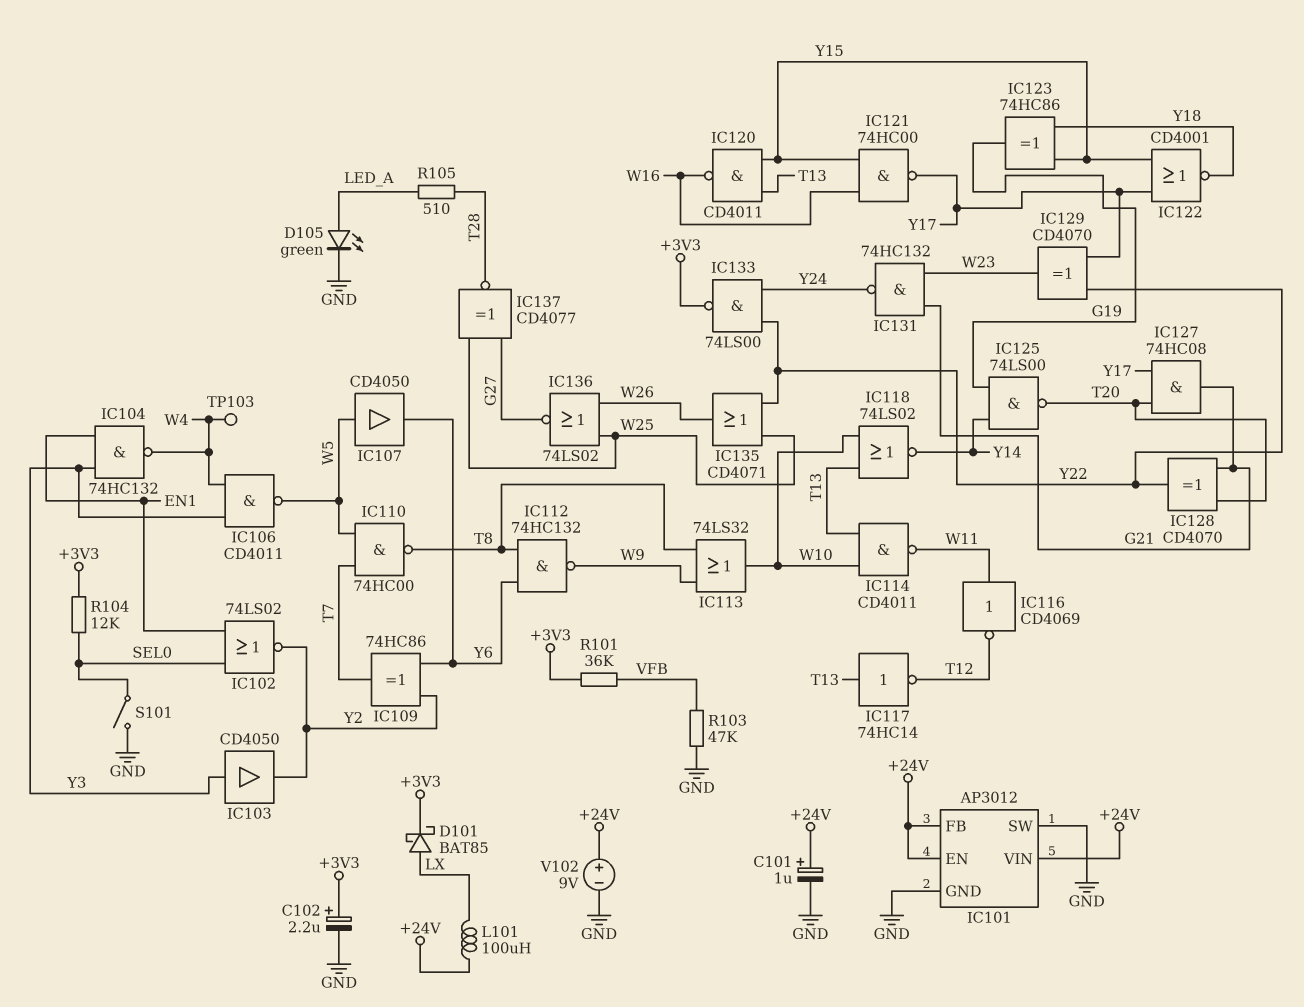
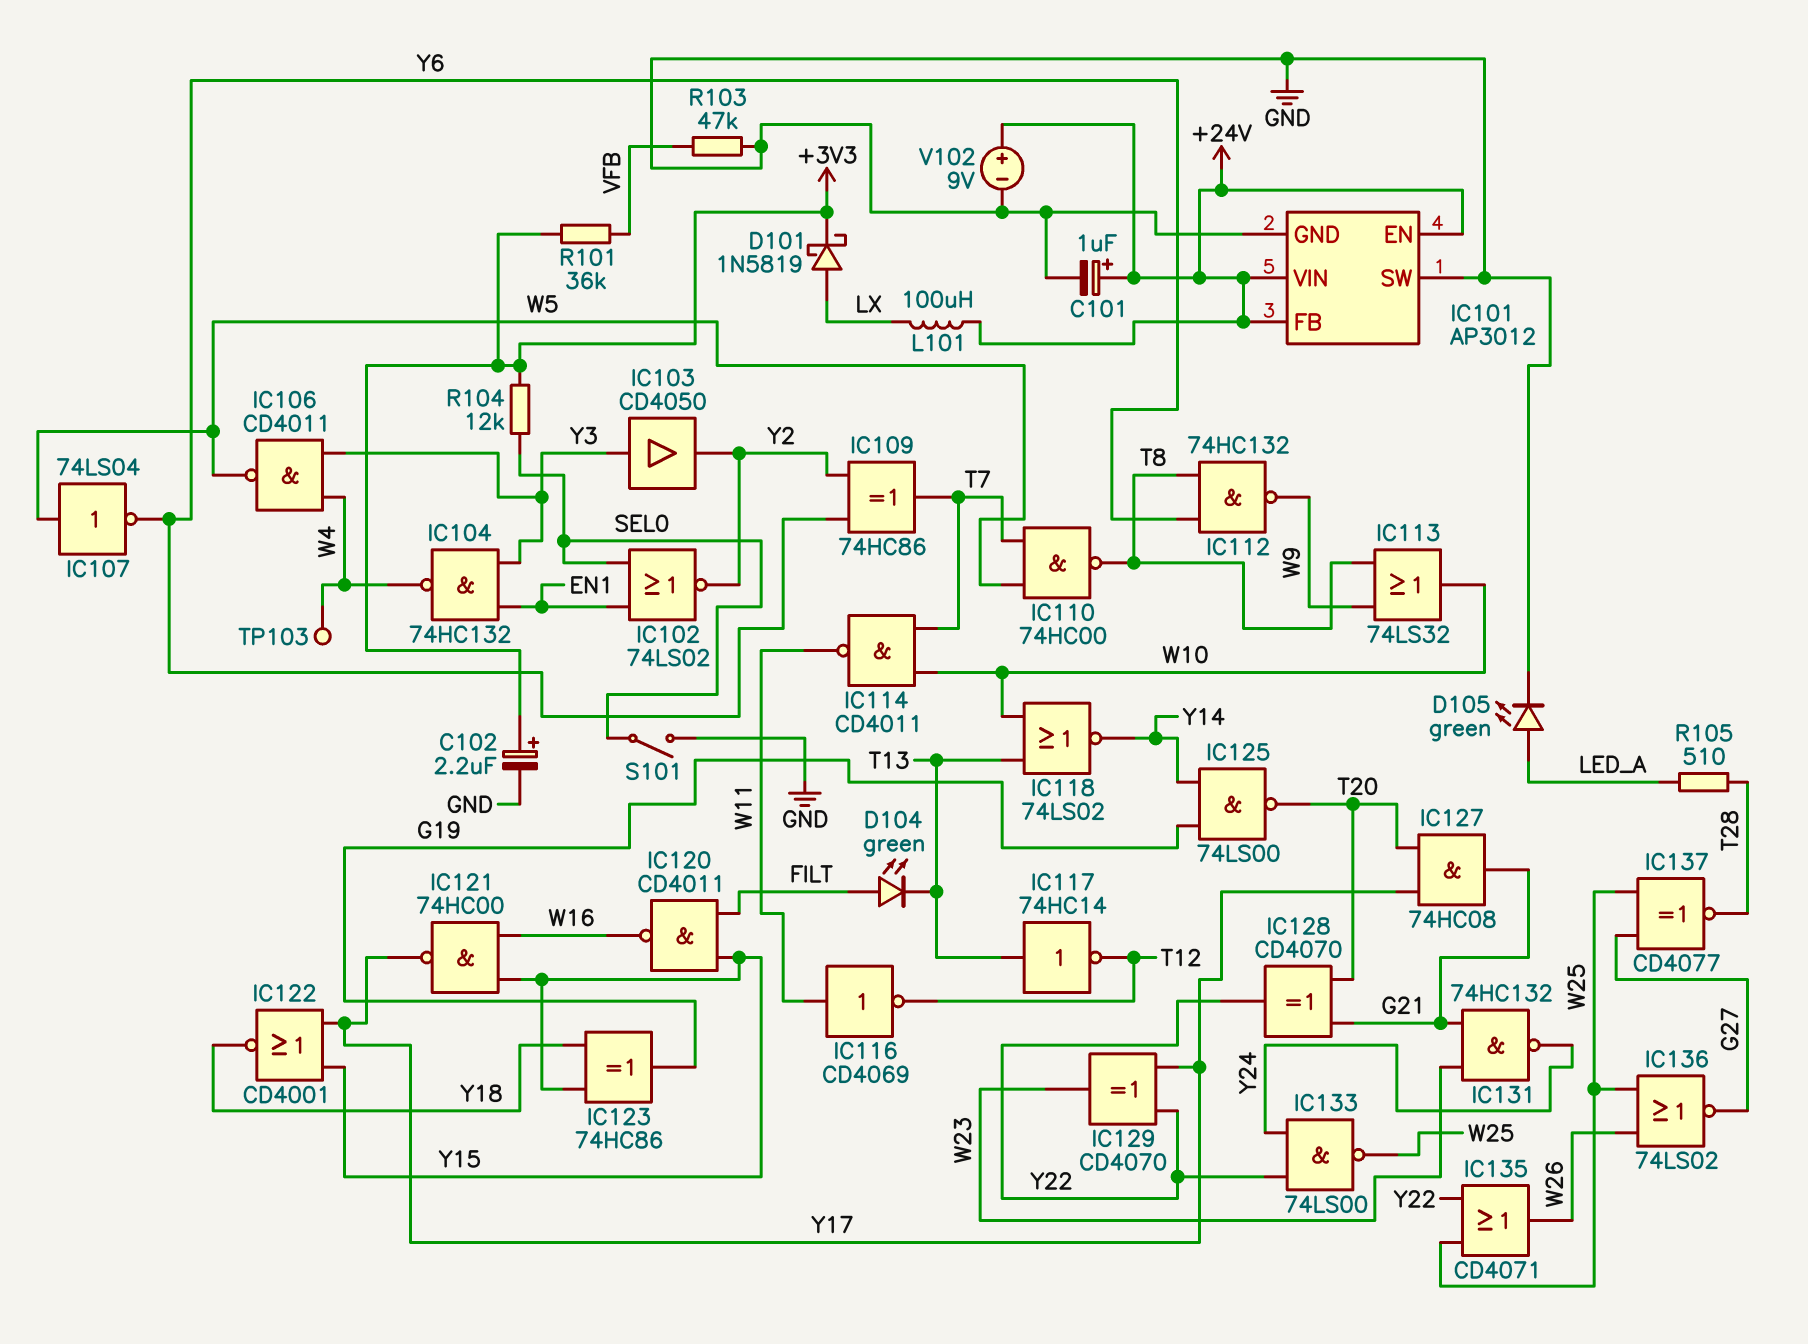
D101: schottky BAT85 (A LX, K +3V3) -> schottky 1N5819 (A LX, K +3V3)
D104: none -> LED green (A FILT, K T13)
IC107: buffer CD4050 (in W5, out Y6) -> NOT 74LS04 (in W5, out Y6)
IC114: NAND CD4011 (in T13, in W10, out W11) -> NAND CD4011 (in T7, in W10, out W11)
IC120: NAND CD4011 (in T13, in Y15, out W16) -> NAND CD4011 (in FILT, in Y15, out W16)
IC133: NAND 74LS00 (in Y22, in Y24, out +3V3) -> NAND 74LS00 (in Y22, in Y24, out W25)

